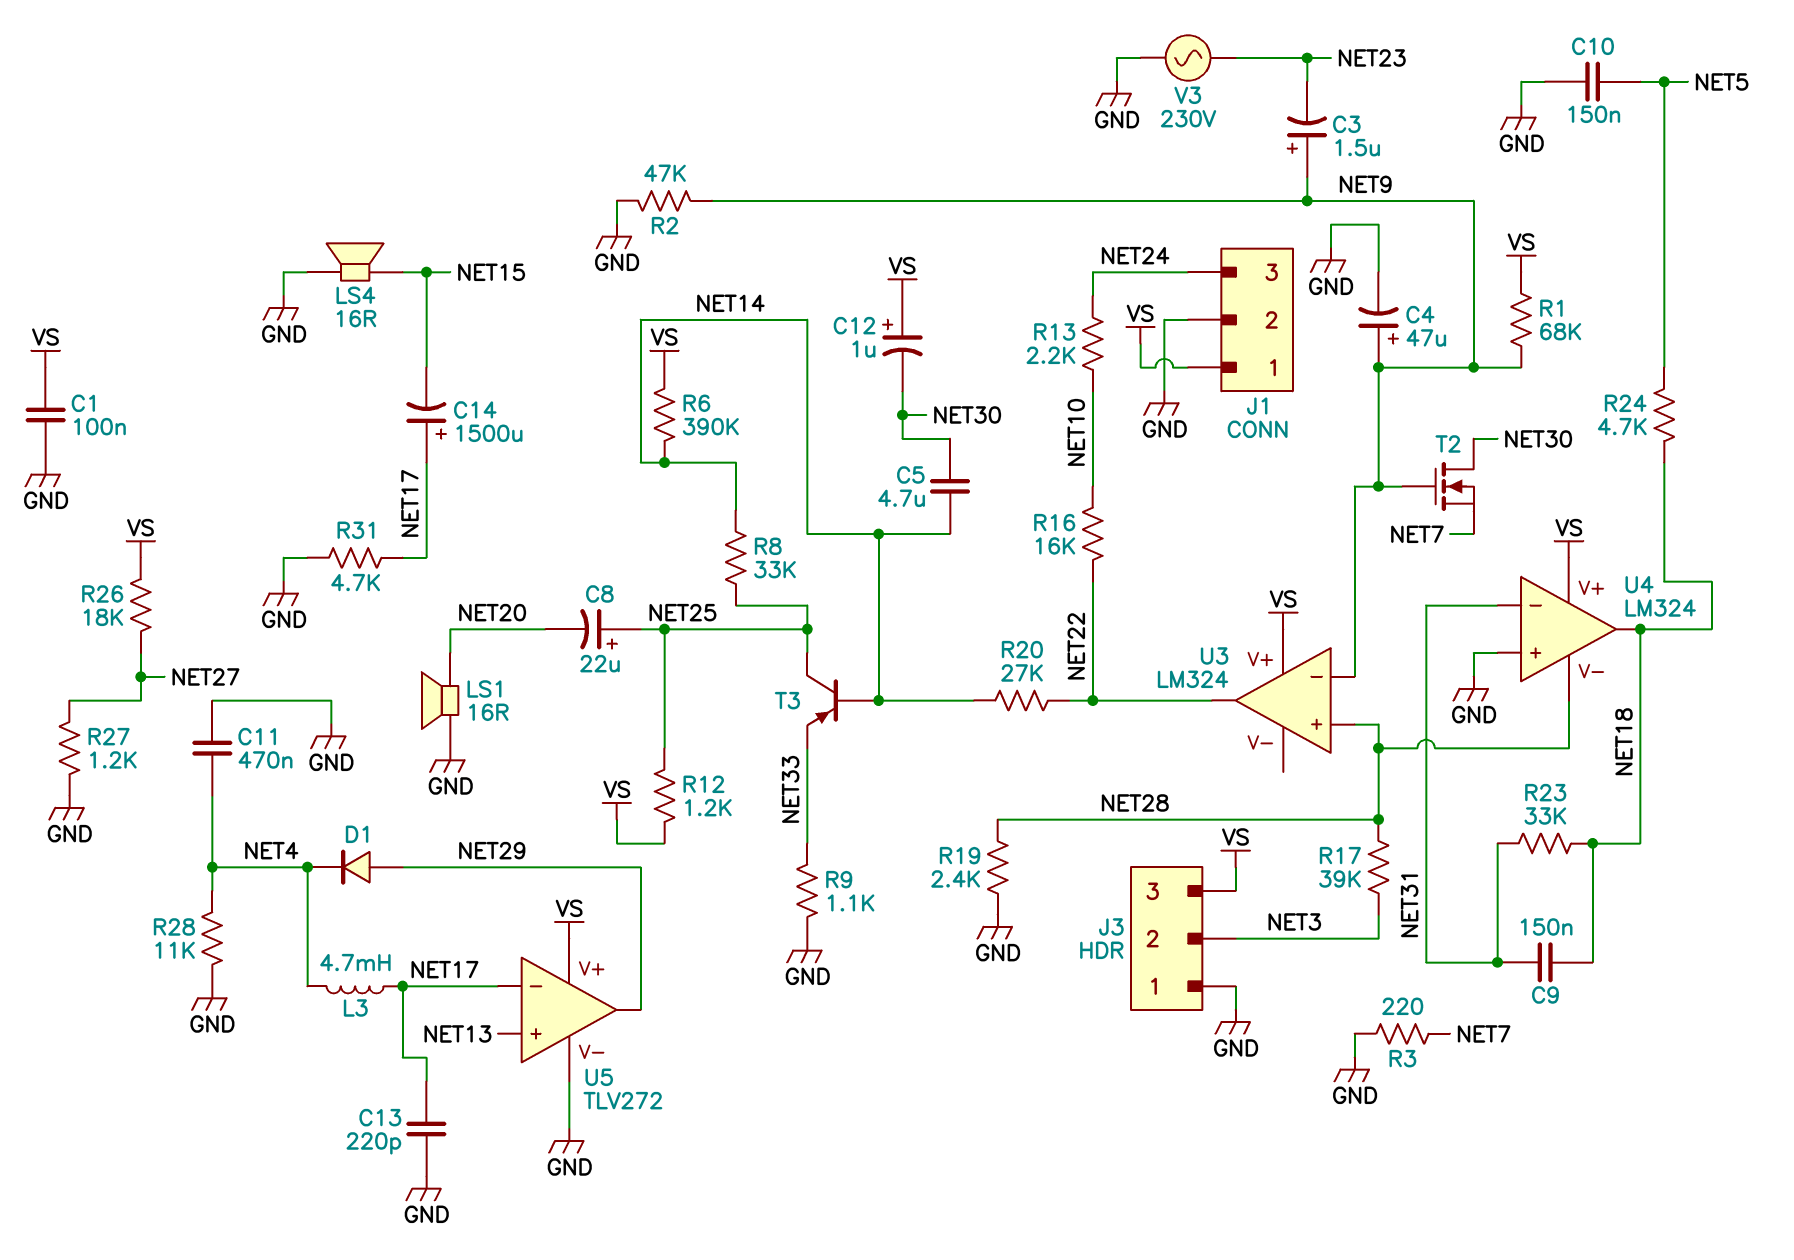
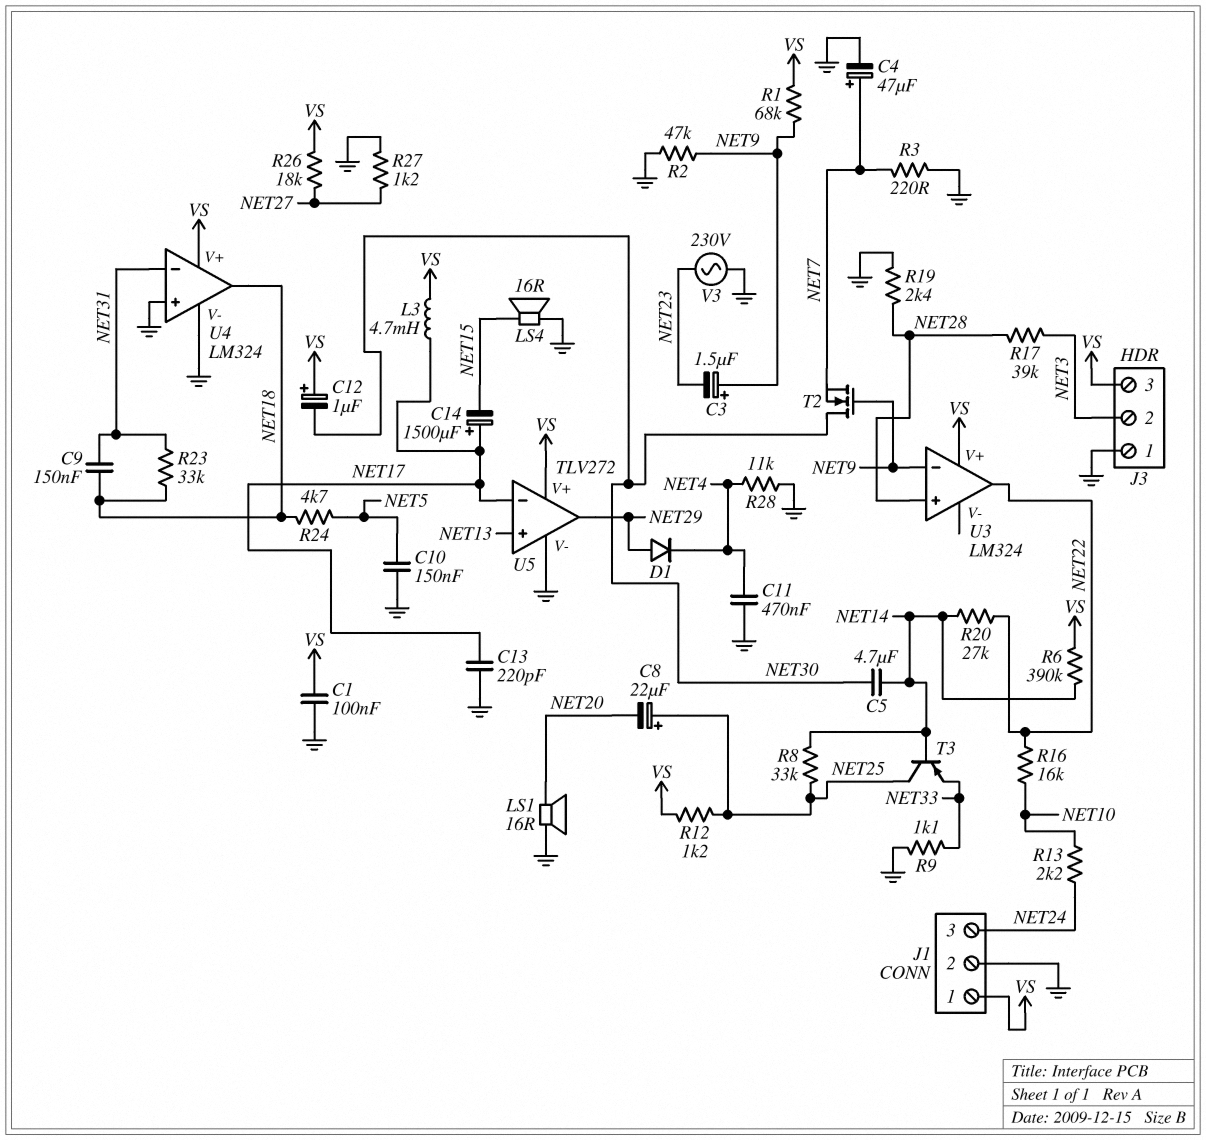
C4: 47uF (plus NET9, minus GND) -> 47uF (plus NET7, minus GND)
L3: 4.7mH (NET4, NET17) -> 4.7mH (NET17, VS)
R31: 4.7k (GND, NET17) -> none
U4 pin V-: NET28 -> GND

